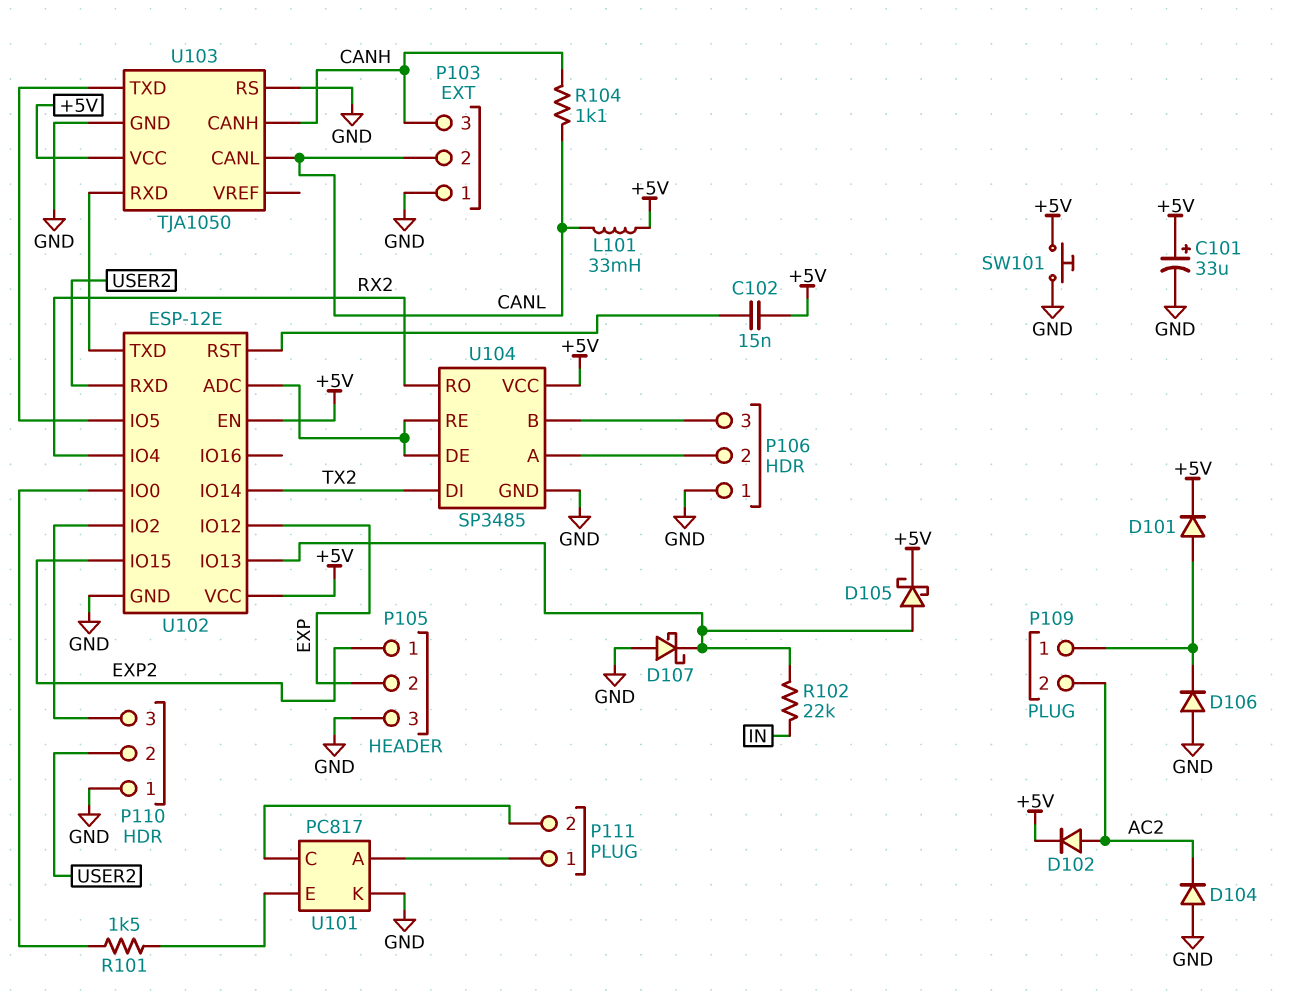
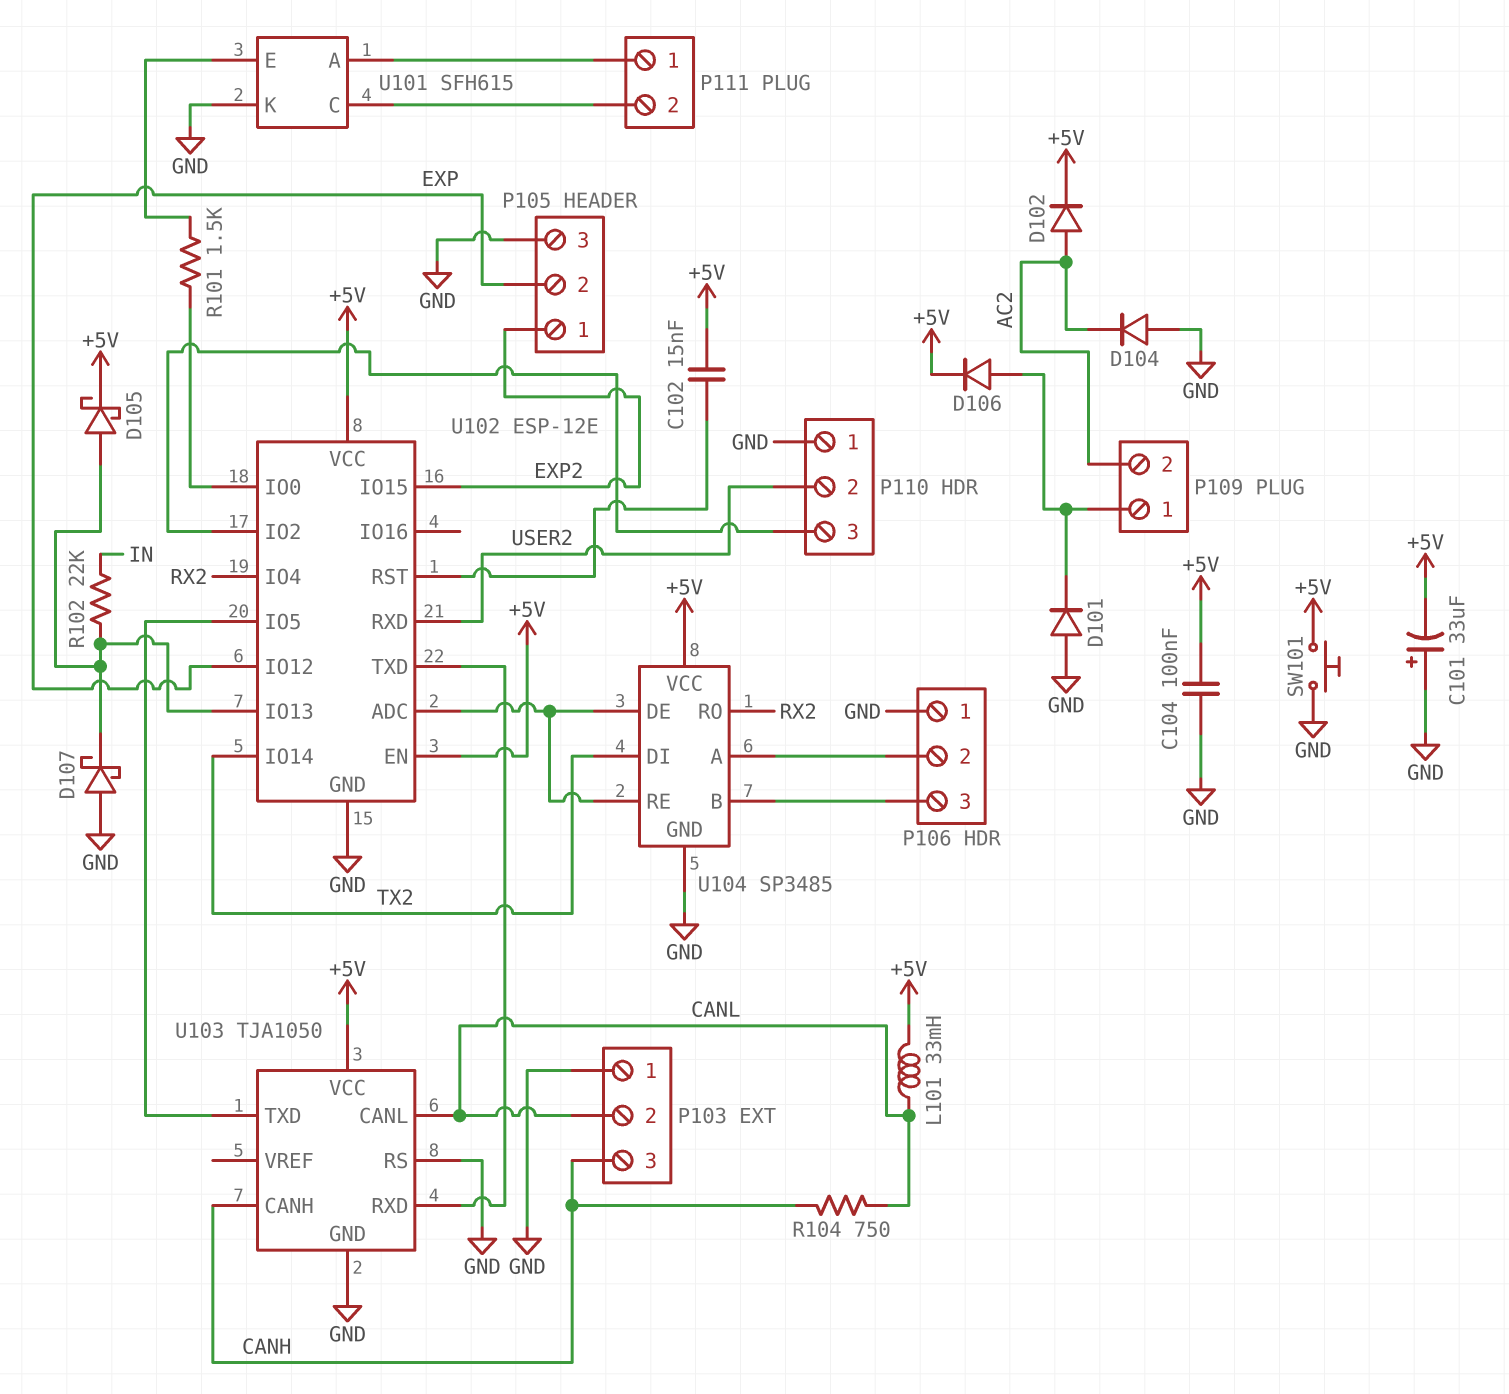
C101: 33uF (plus +5V, minus GND) -> 33uF (plus GND, minus +5V)
C104: none -> 100nF (+5V, GND)
D101: diode (A P109/1, K +5V) -> diode (A GND, K P109/1)
D106: diode (A GND, K P109/1) -> diode (A P109/1, K +5V)
R104: 1.1k (CANH, CANL) -> 750 (CANH, CANL)
U101: PC817 -> SFH615

